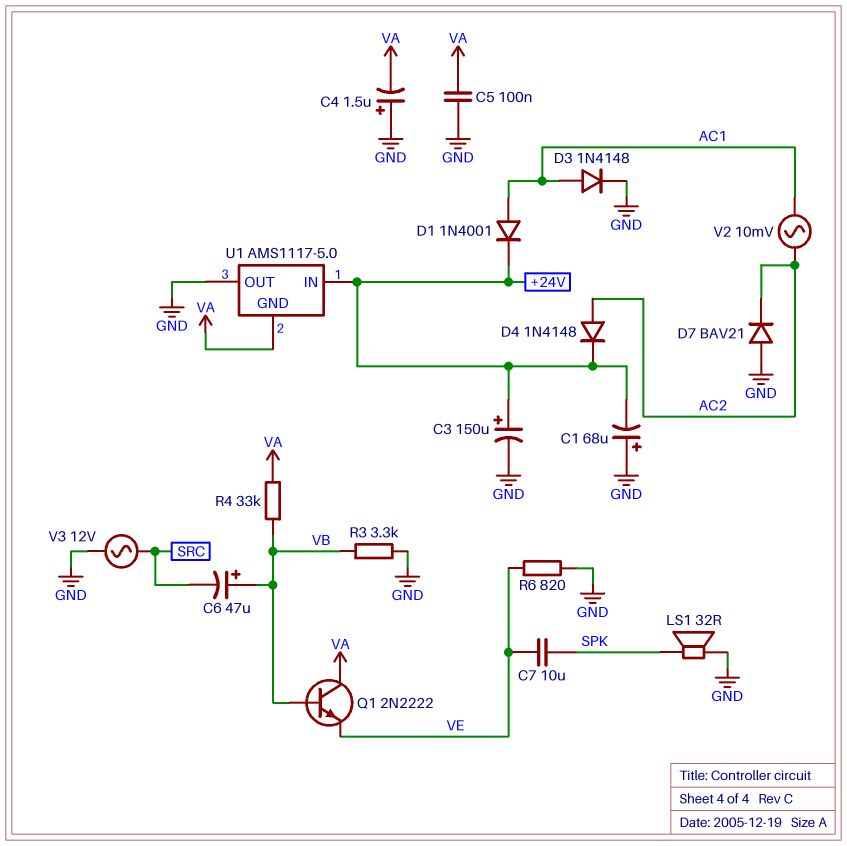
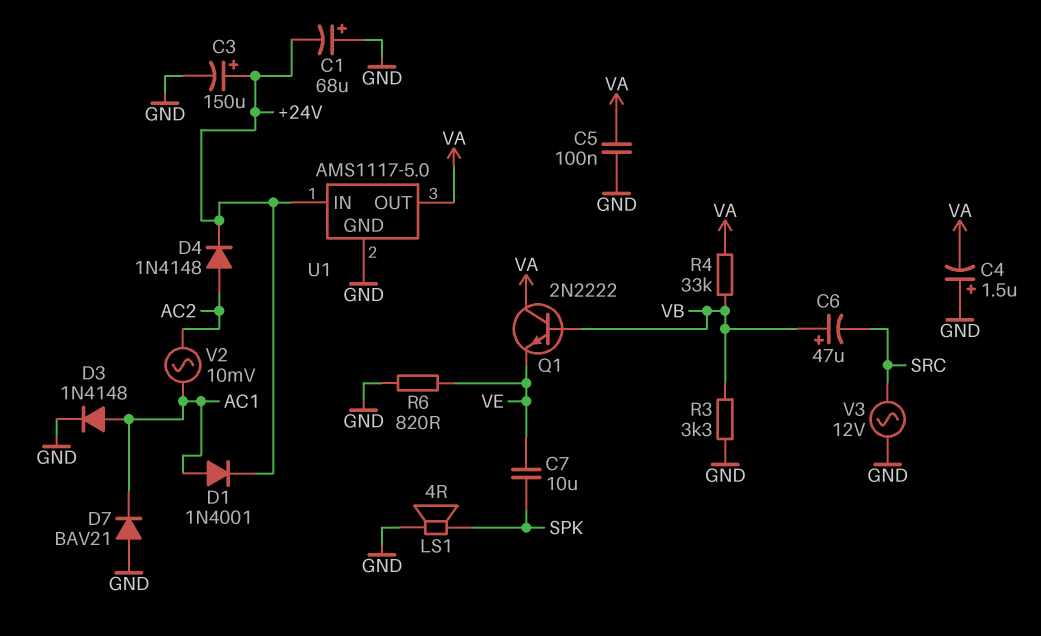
D7: diode BAV21 (A GND, K AC2) -> diode BAV21 (A GND, K AC1)
LS1: speaker 32R (GND, SPK) -> speaker 4R (GND, SPK)
U1 pin GND: VA -> GND
U1 pin OUT: GND -> VA

